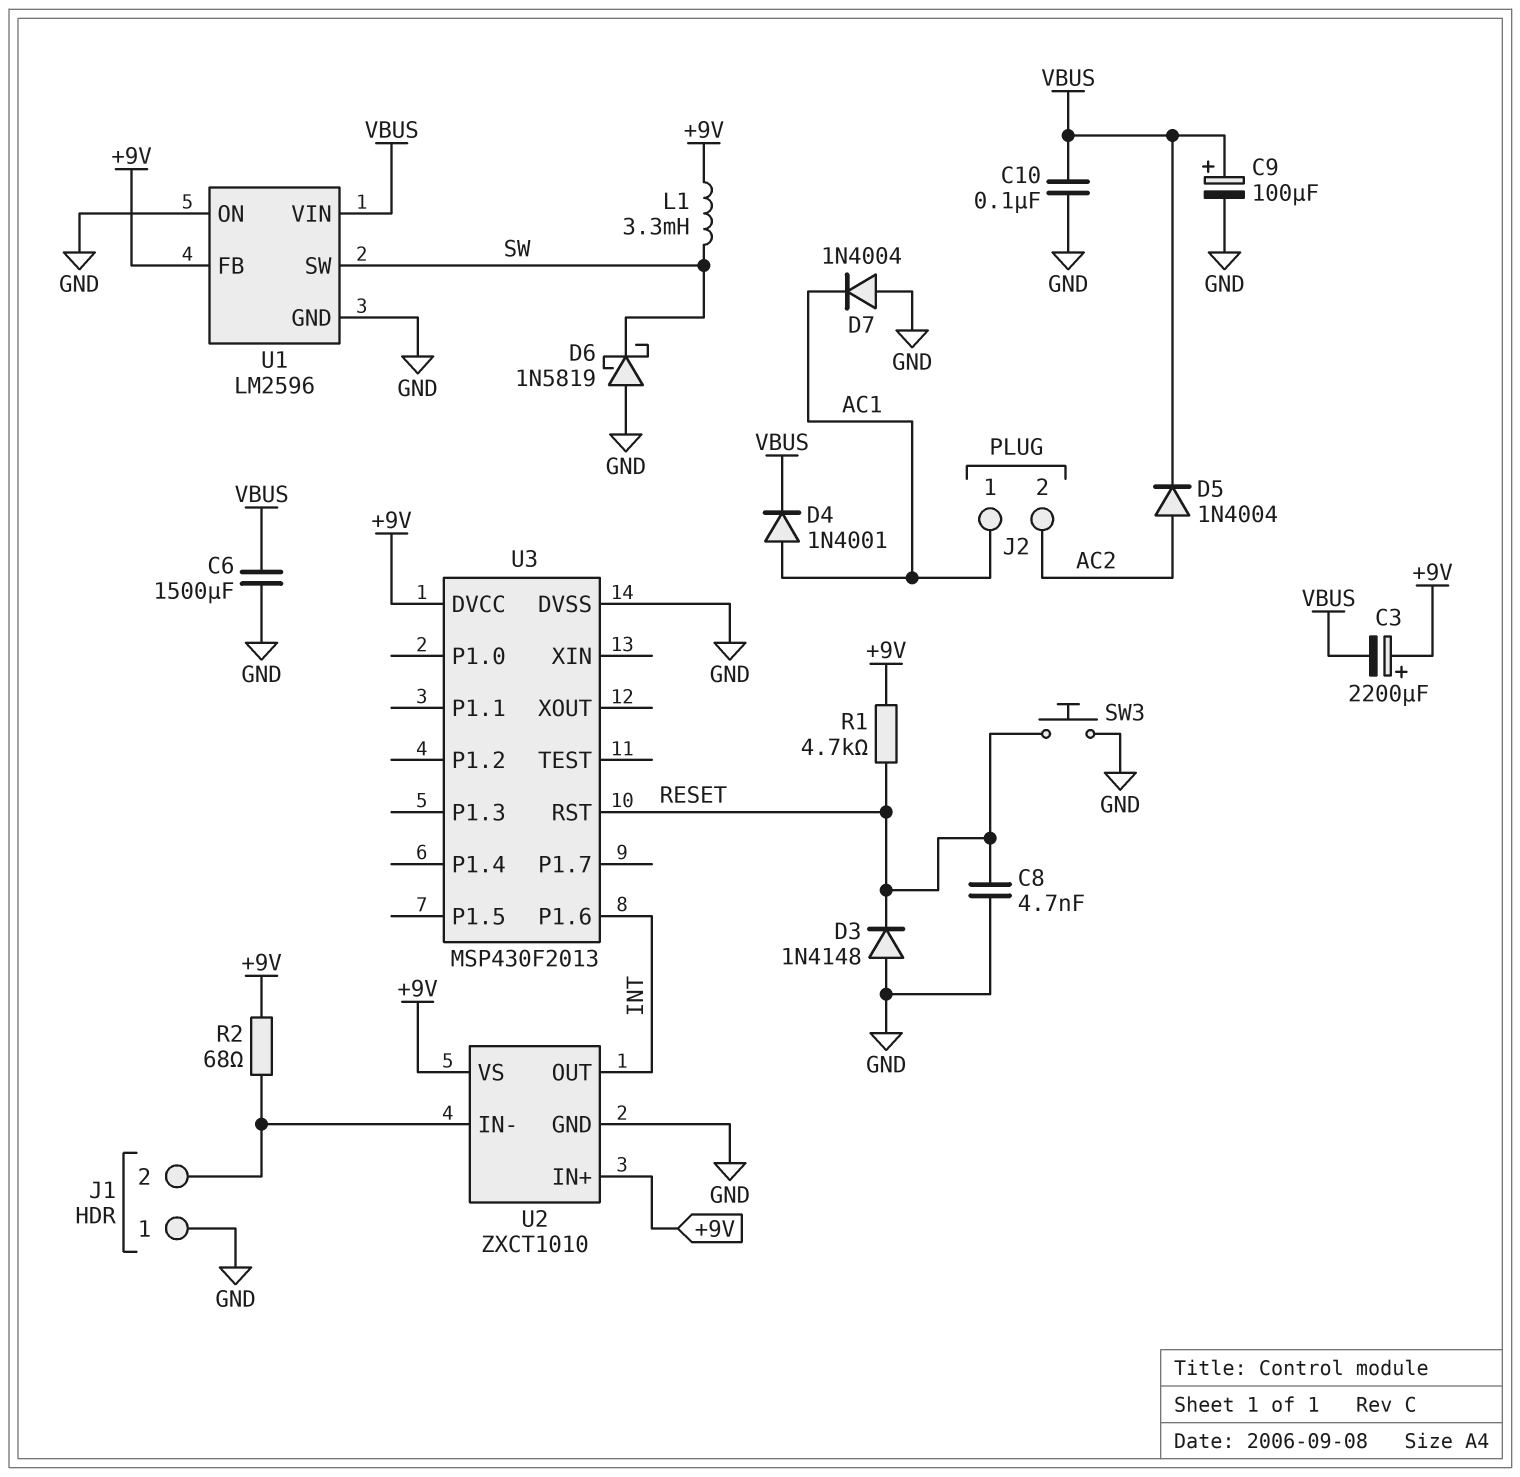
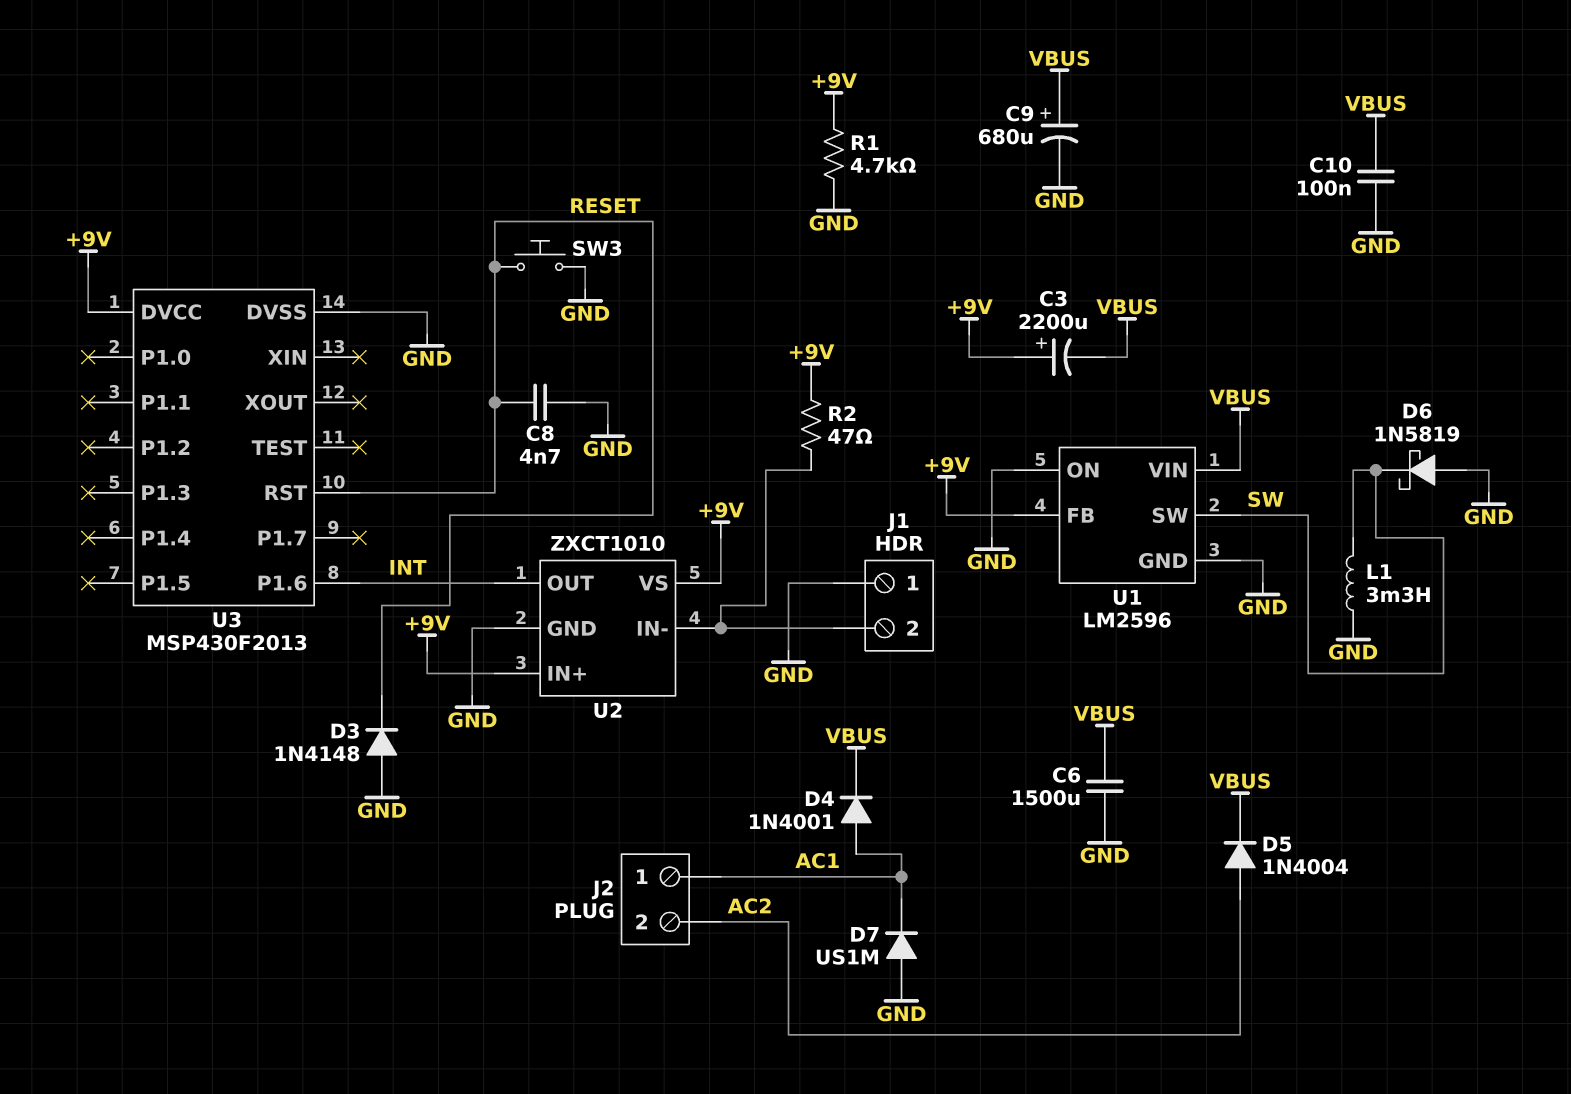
C9: 100uF (plus VBUS, minus GND) -> 680uF (plus VBUS, minus GND)
D7: diode 1N4004 (A GND, K AC1) -> diode US1M (A GND, K AC1)
L1: 3.3mH (+9V, SW) -> 3.3mH (GND, SW)
R1: 4.7k (+9V, RESET) -> 4.7k (+9V, GND)
R2: 68 (+9V, J1/2) -> 47 (+9V, J1/2)

